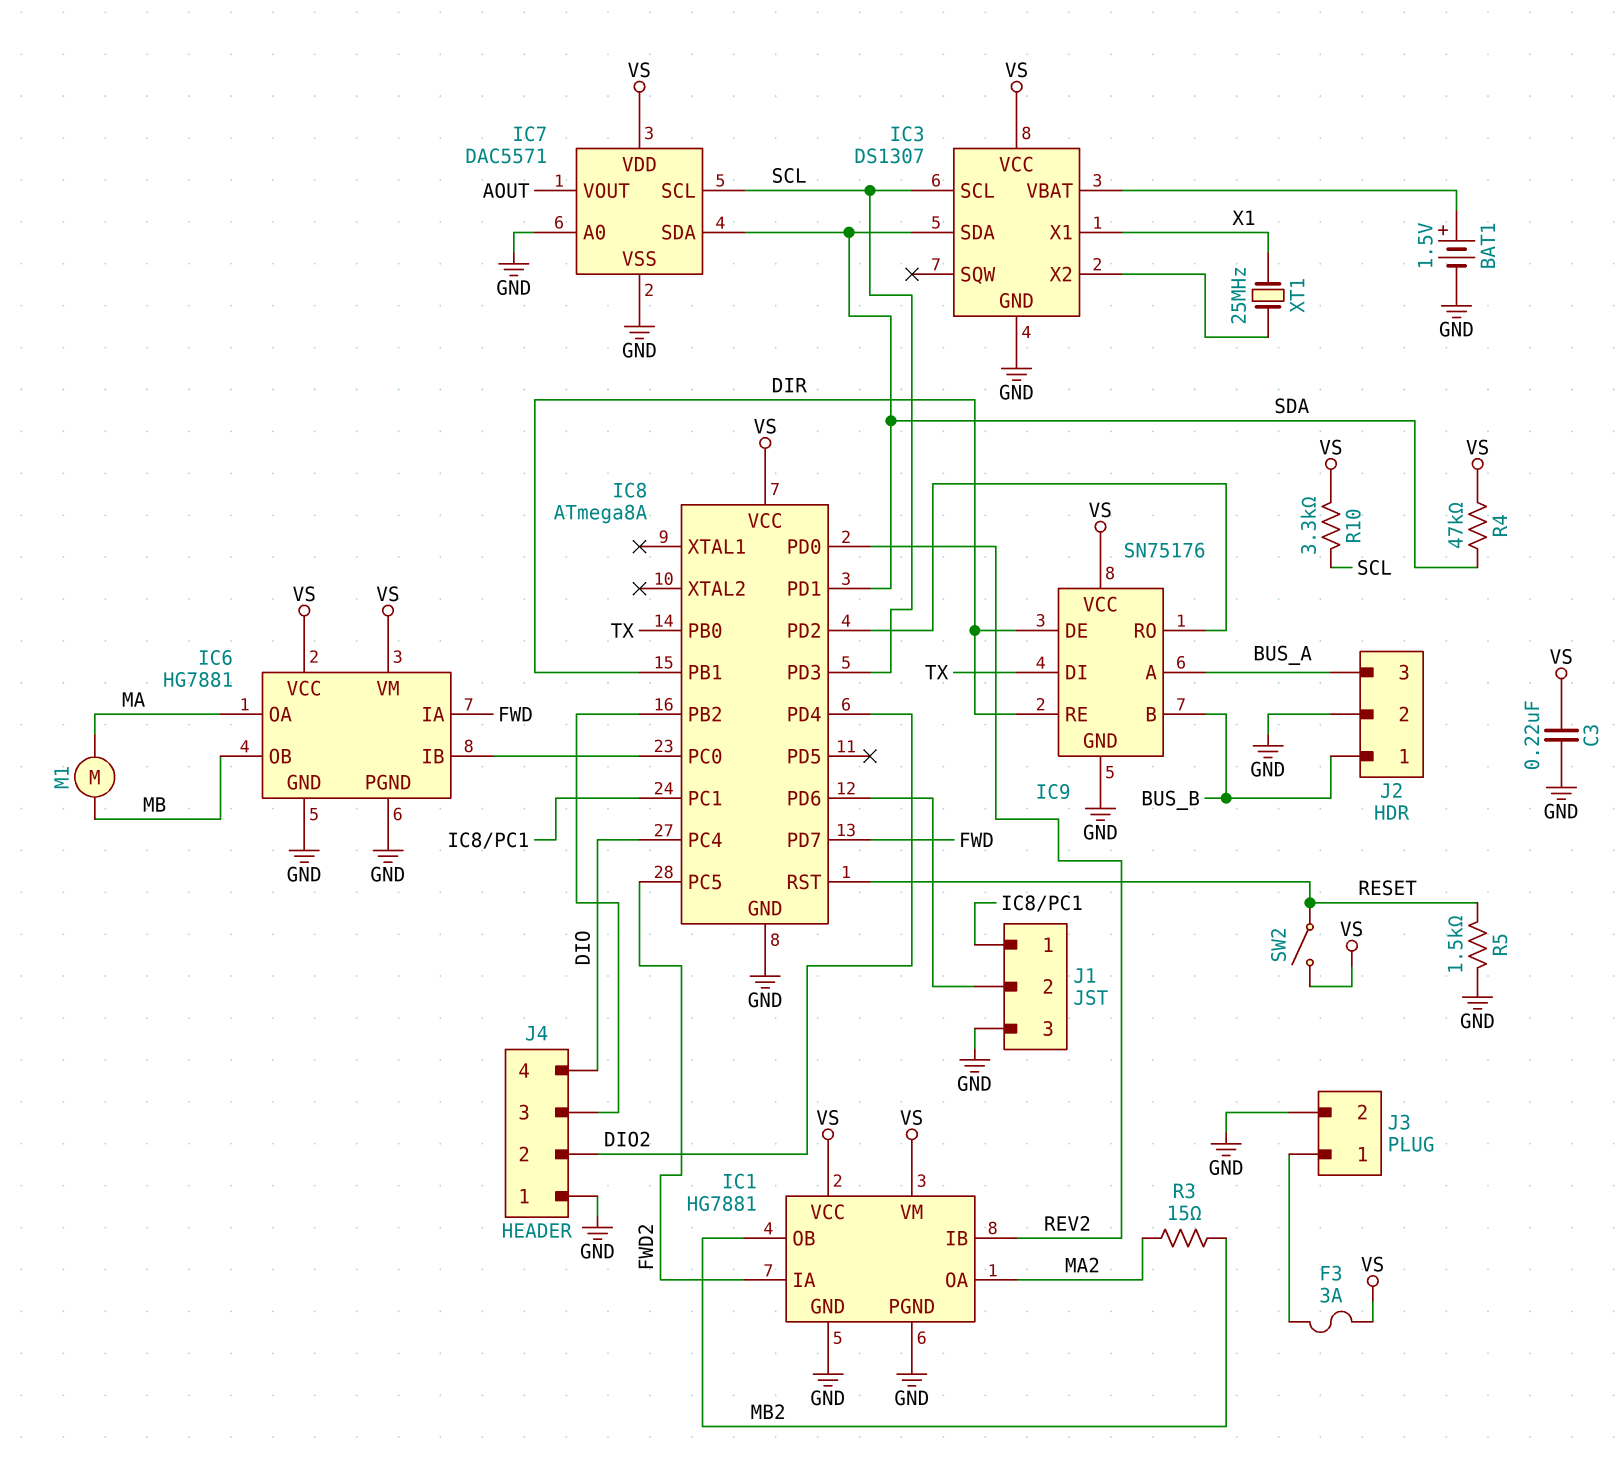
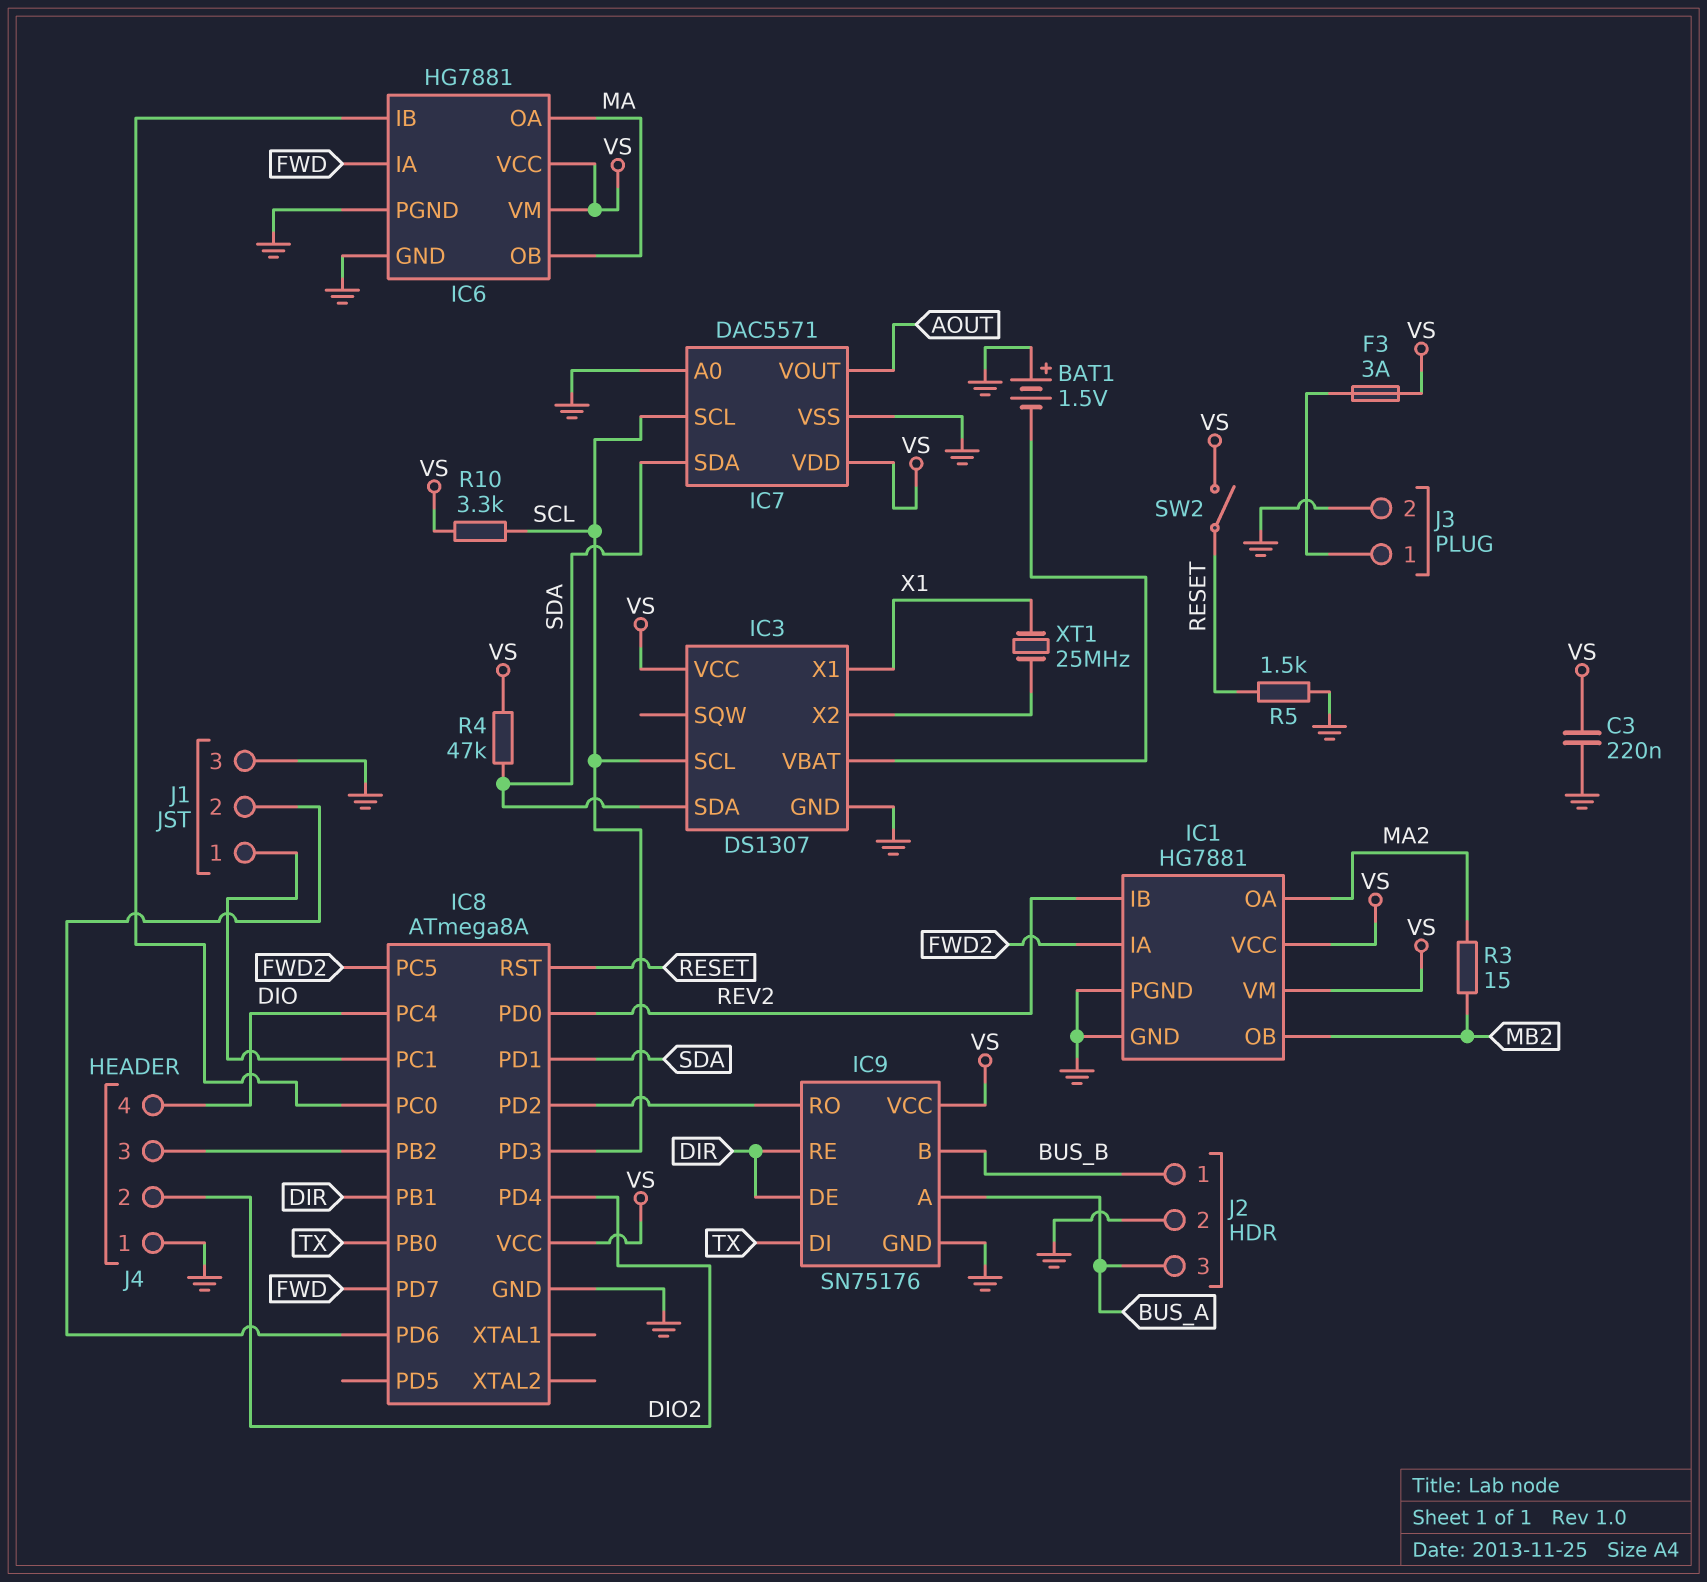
BAT1: 1.5V (plus IC3/VBAT, minus GND) -> 1.5V (plus GND, minus IC3/VBAT)
IC6 pin OB: MB -> MA
M1: motor (MA, MB) -> none

